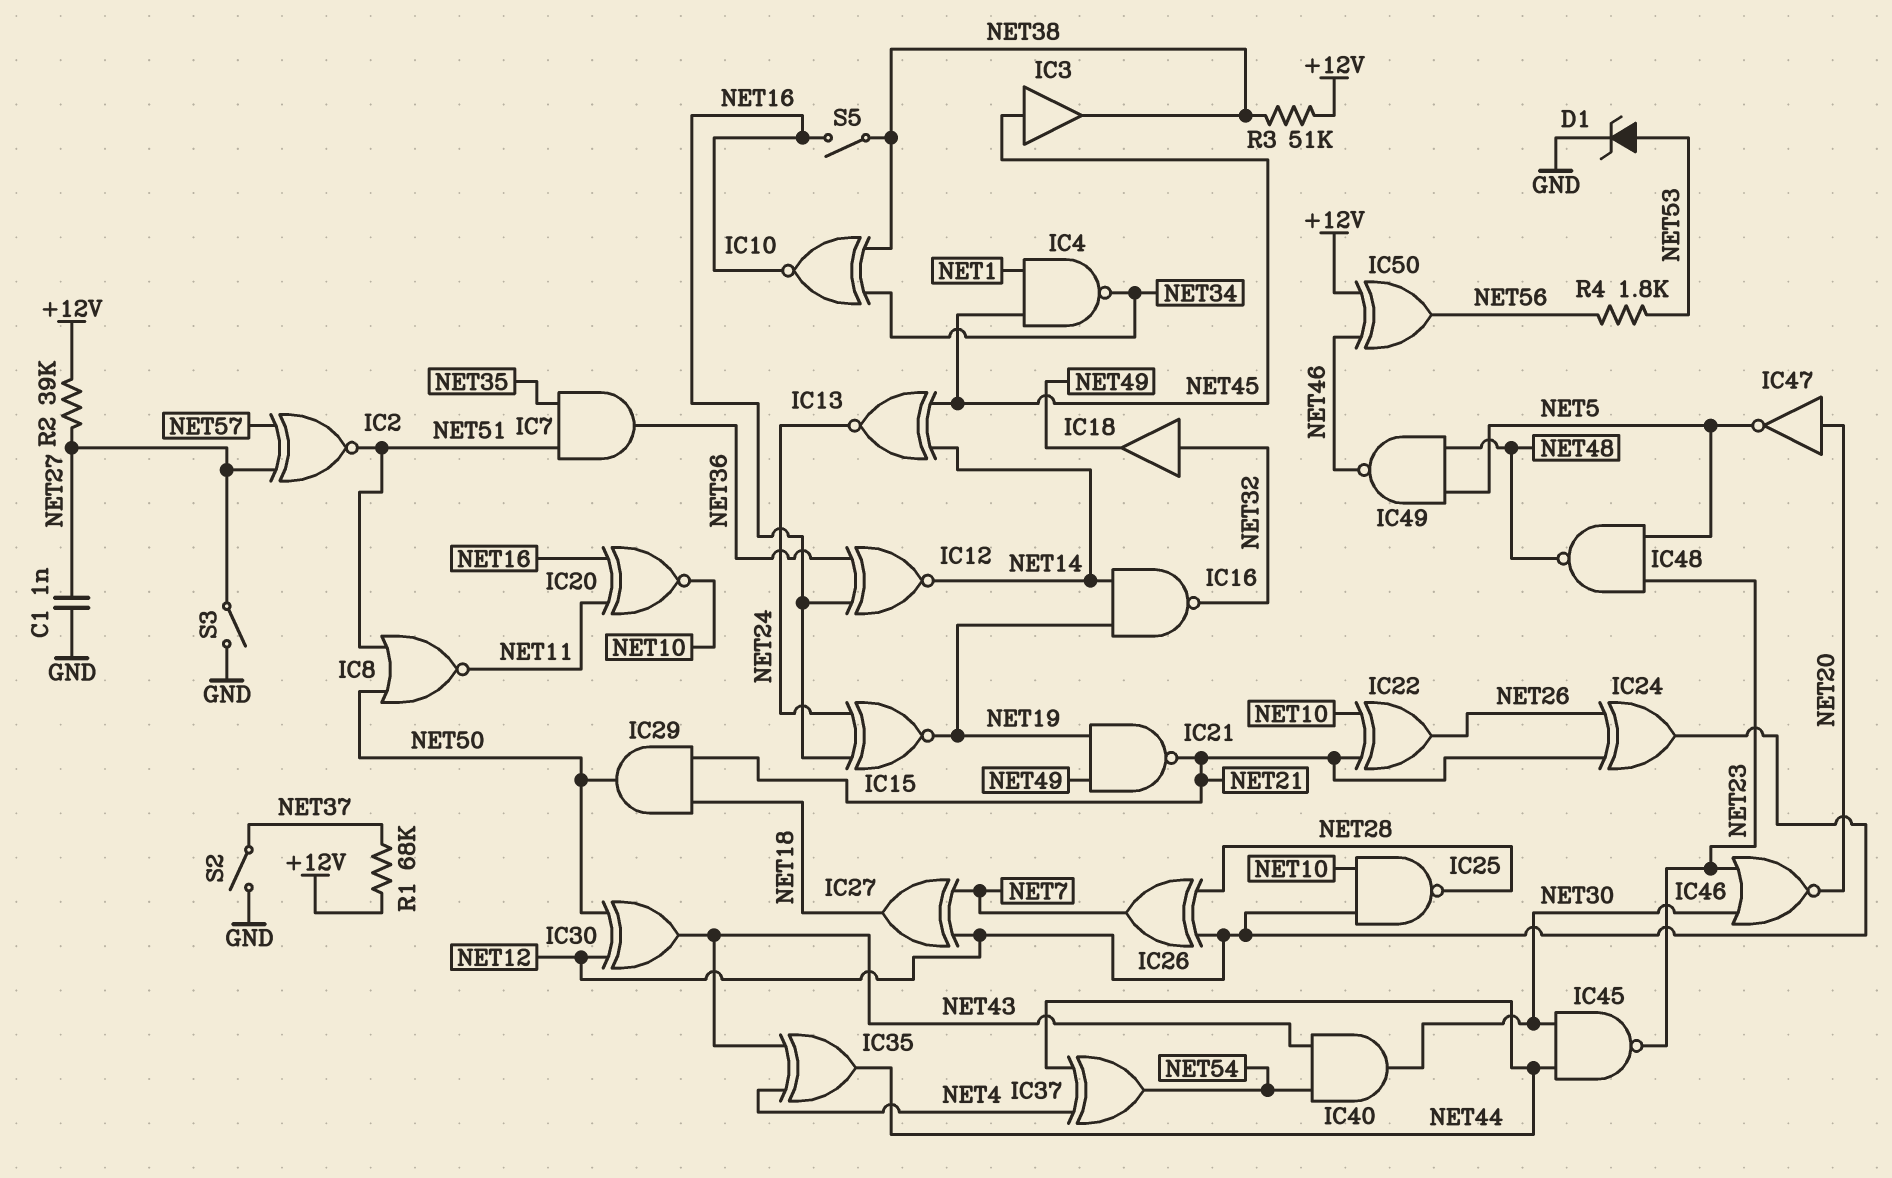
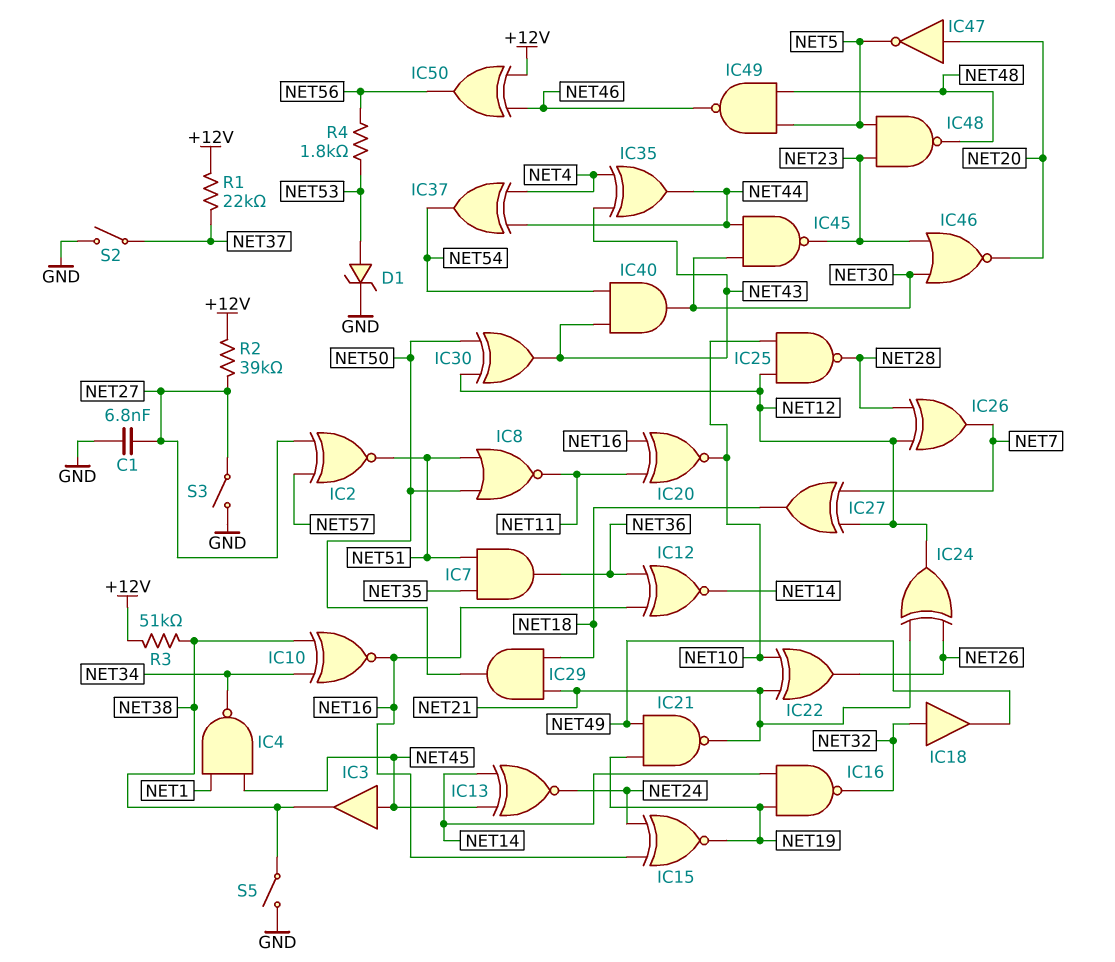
C1: 1nF (GND, NET27) -> 6.8nF (GND, NET27)
R1: 68k (+12V, NET37) -> 22k (+12V, NET37)
S5: switch (NET16, NET38) -> switch (GND, NET38)

